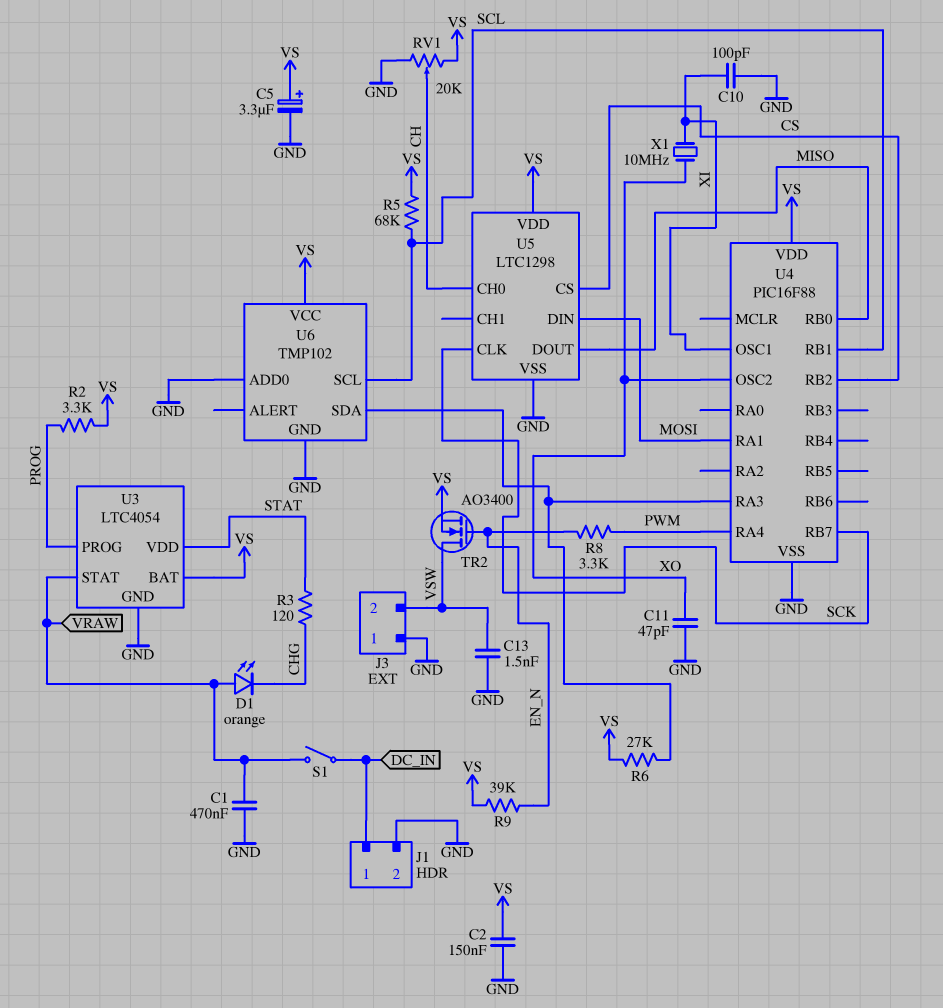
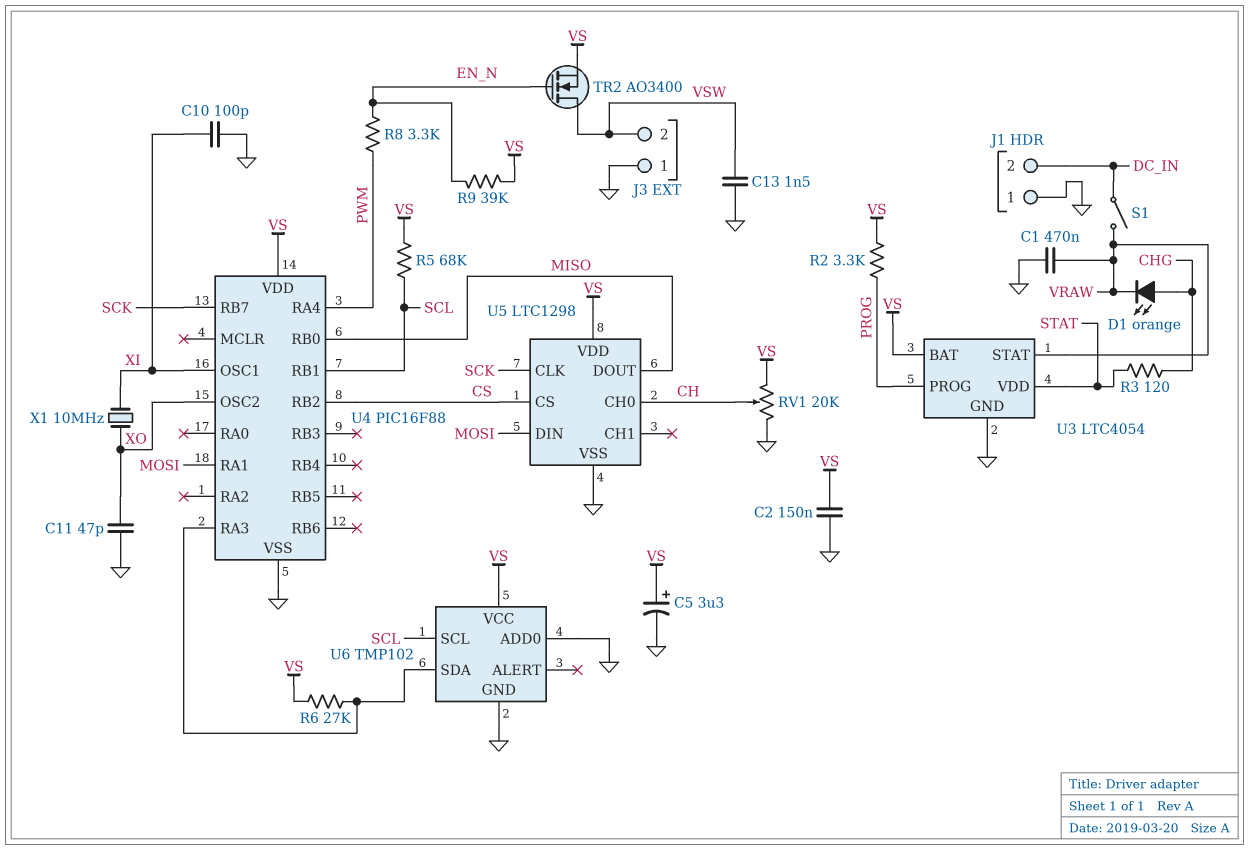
D1: LED orange (A VRAW, K CHG) -> LED orange (A CHG, K VRAW)
J1 pin 1: DC_IN -> GND
J1 pin 2: GND -> DC_IN

